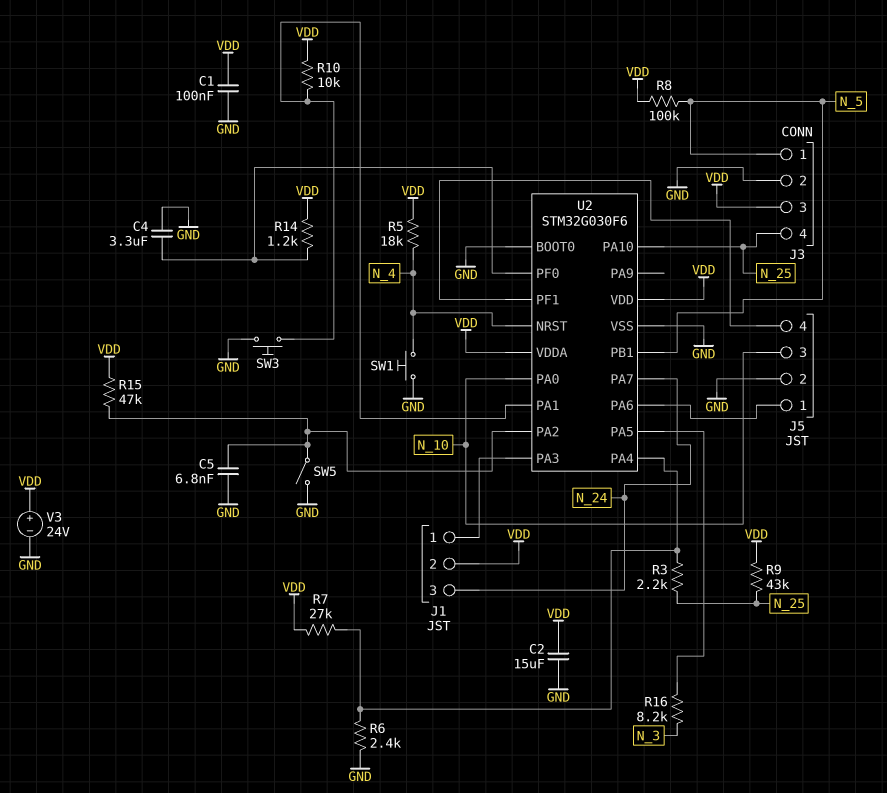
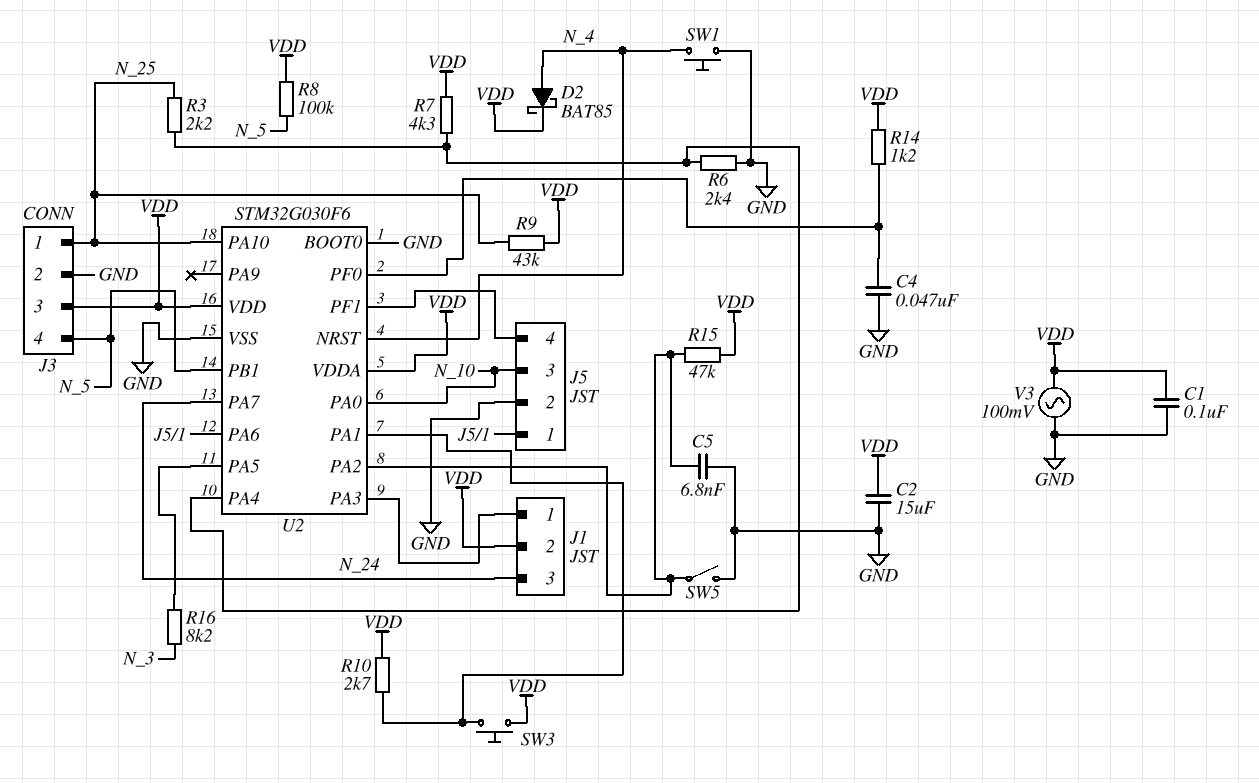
C4: 3.3uF (GND, U2/PF0) -> 47nF (GND, U2/PF0)
D2: none -> schottky BAT85 (A N_4, K VDD)
J3 pin 1: N_5 -> N_25
J3 pin 4: N_25 -> N_5
R5: 18k (N_4, VDD) -> none
R7: 27k (U2/PA4, VDD) -> 4.3k (U2/PA4, VDD)
R10: 10k (U2/PA1, VDD) -> 2.7k (U2/PA1, VDD)
SW3: button (GND, U2/PA1) -> button (U2/PA1, VDD)
V3: 24V (plus VDD, minus GND) -> AC 100mV (GND, VDD)

